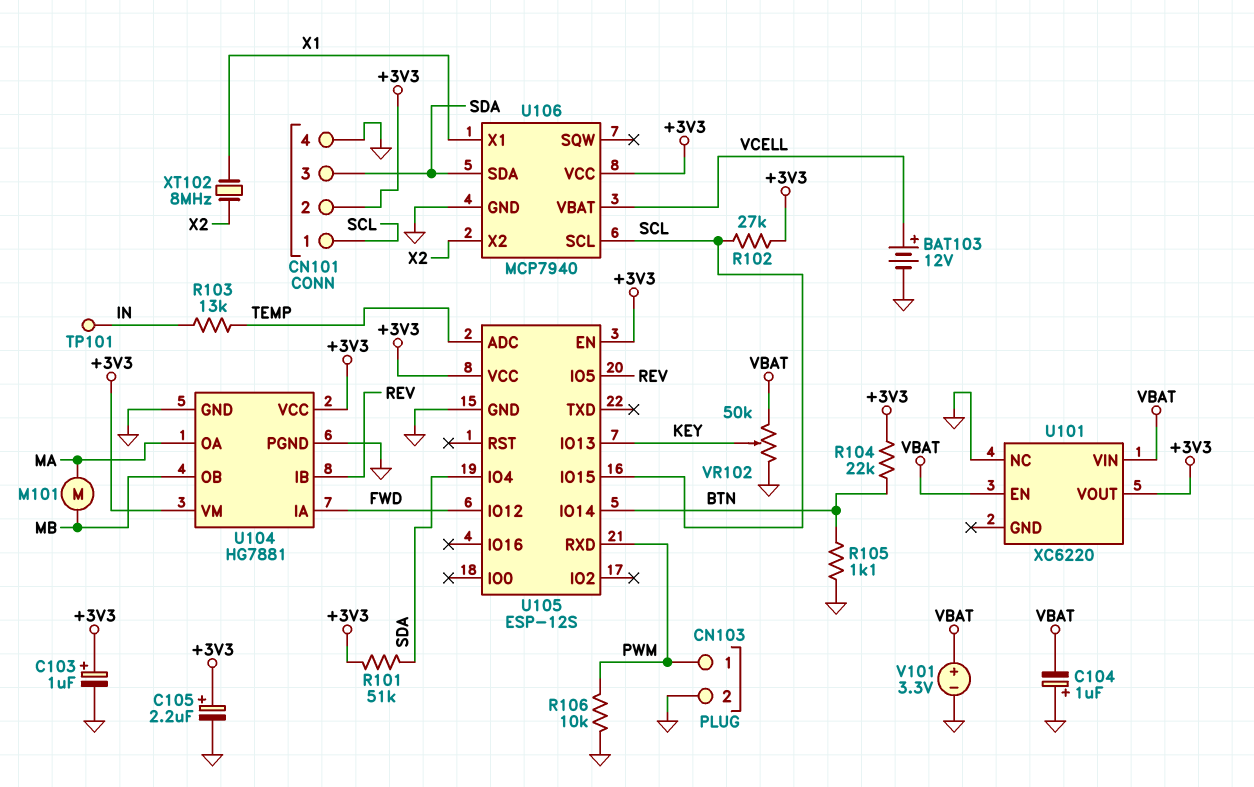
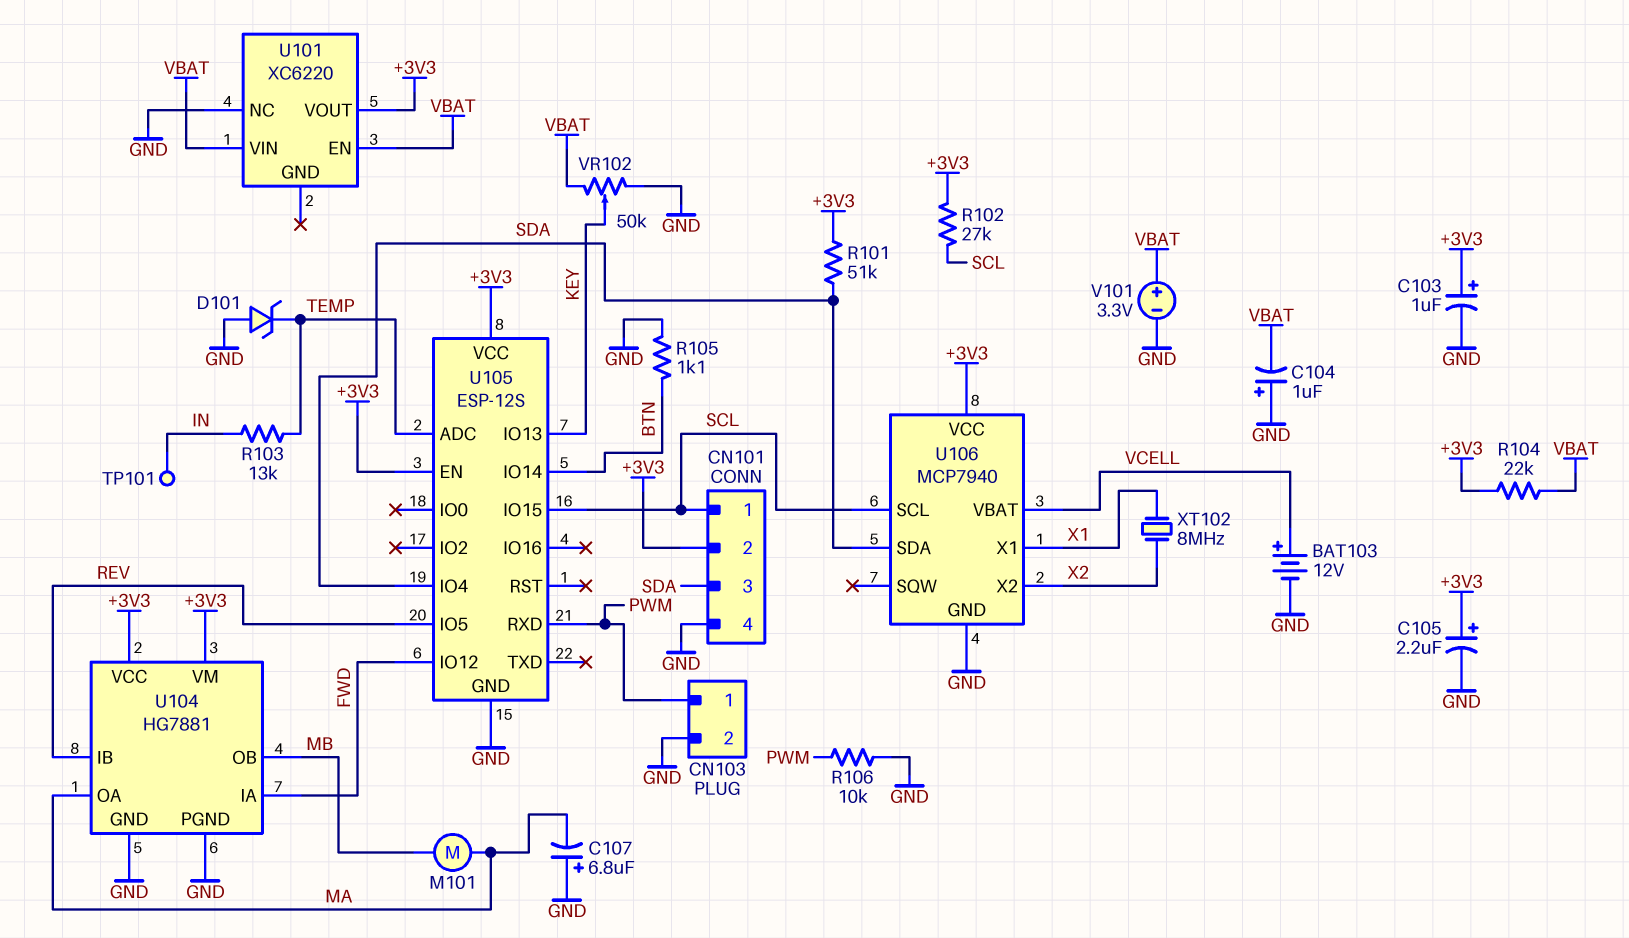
C107: none -> 6.8uF (plus GND, minus MA)
D101: none -> zener (A GND, K TEMP)
R104: 22k (+3V3, BTN) -> 22k (+3V3, VBAT)

